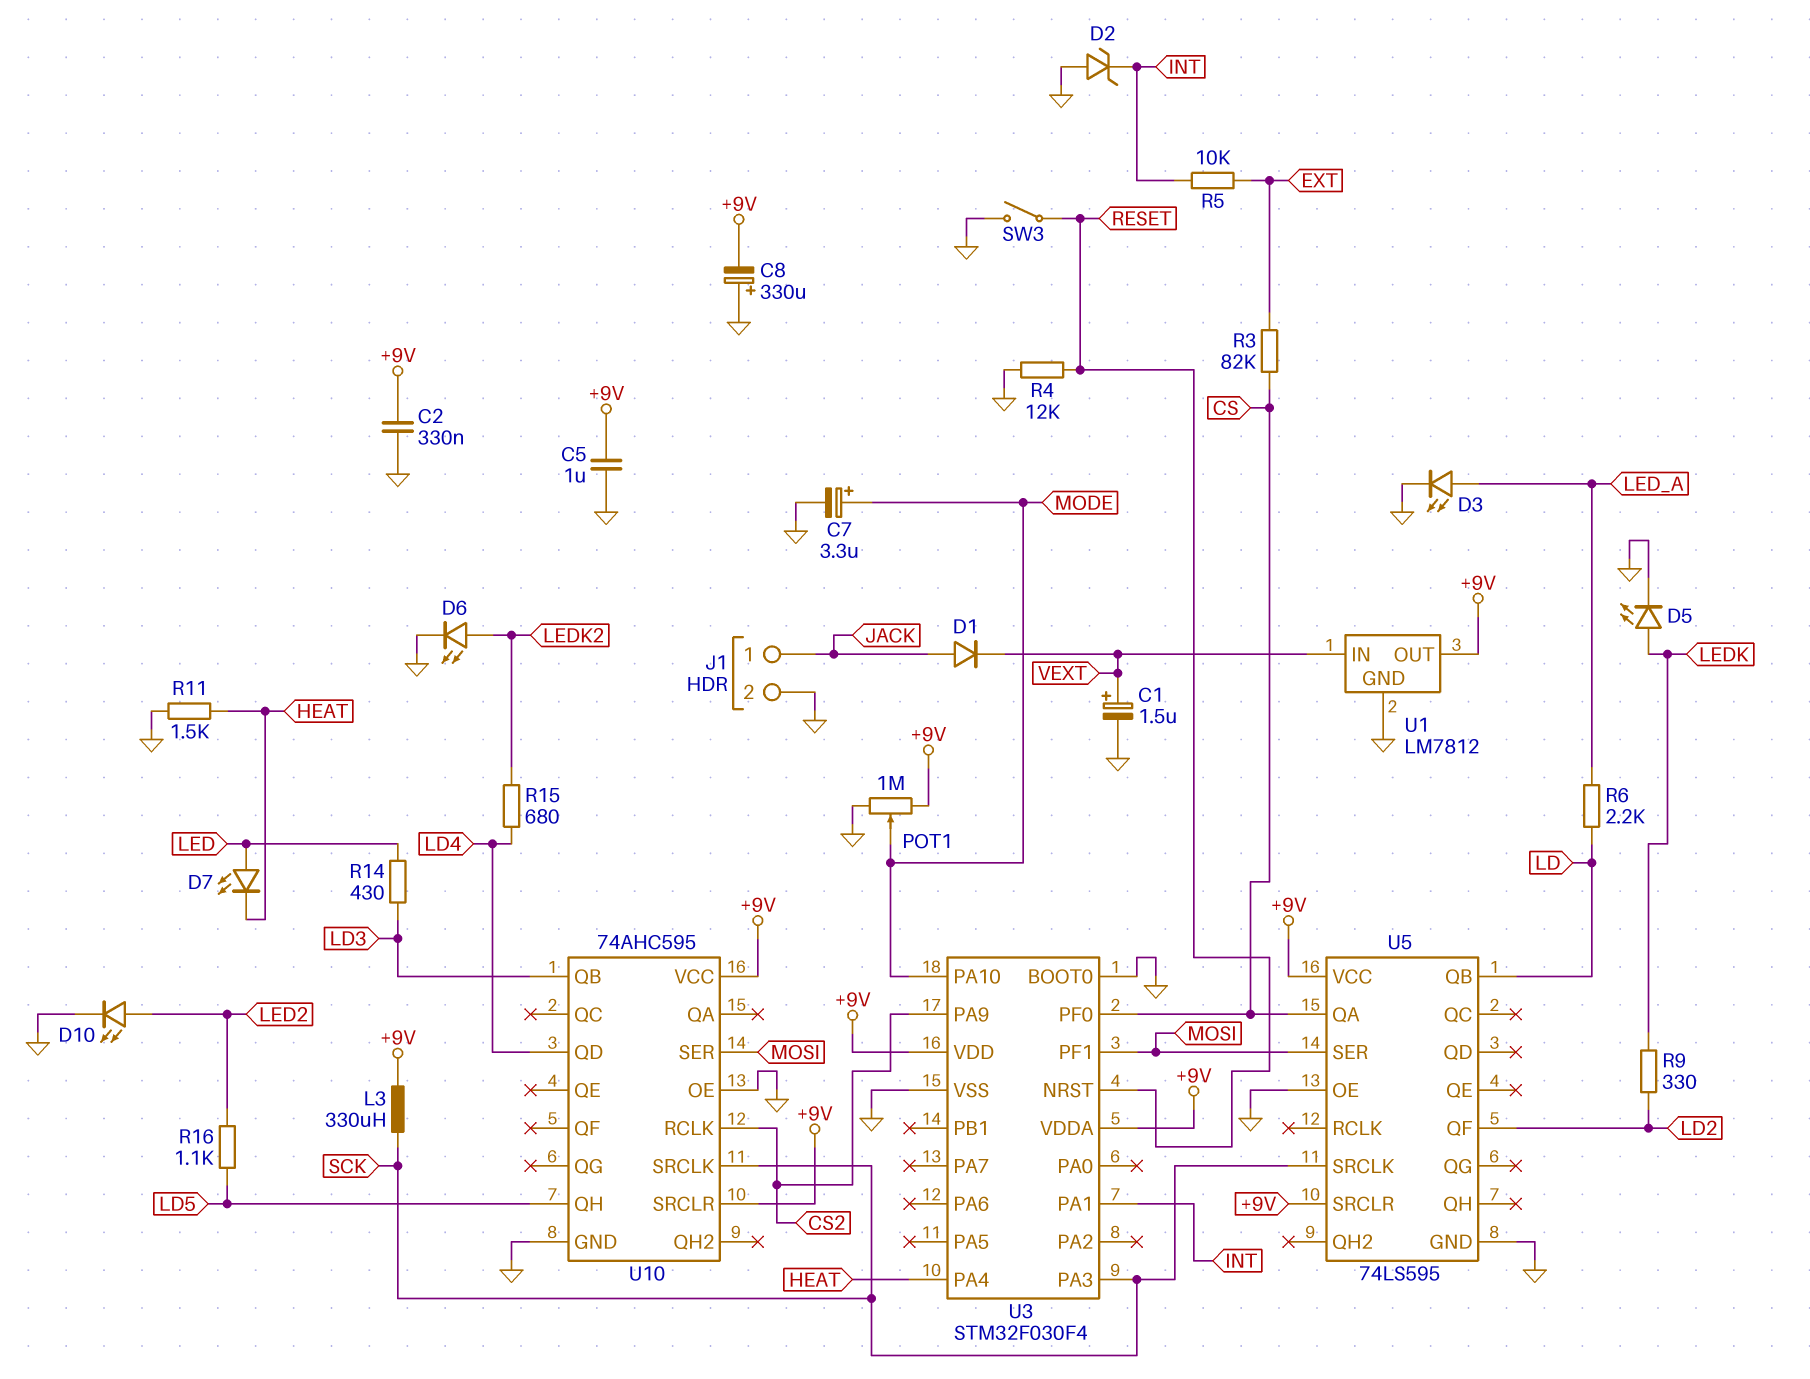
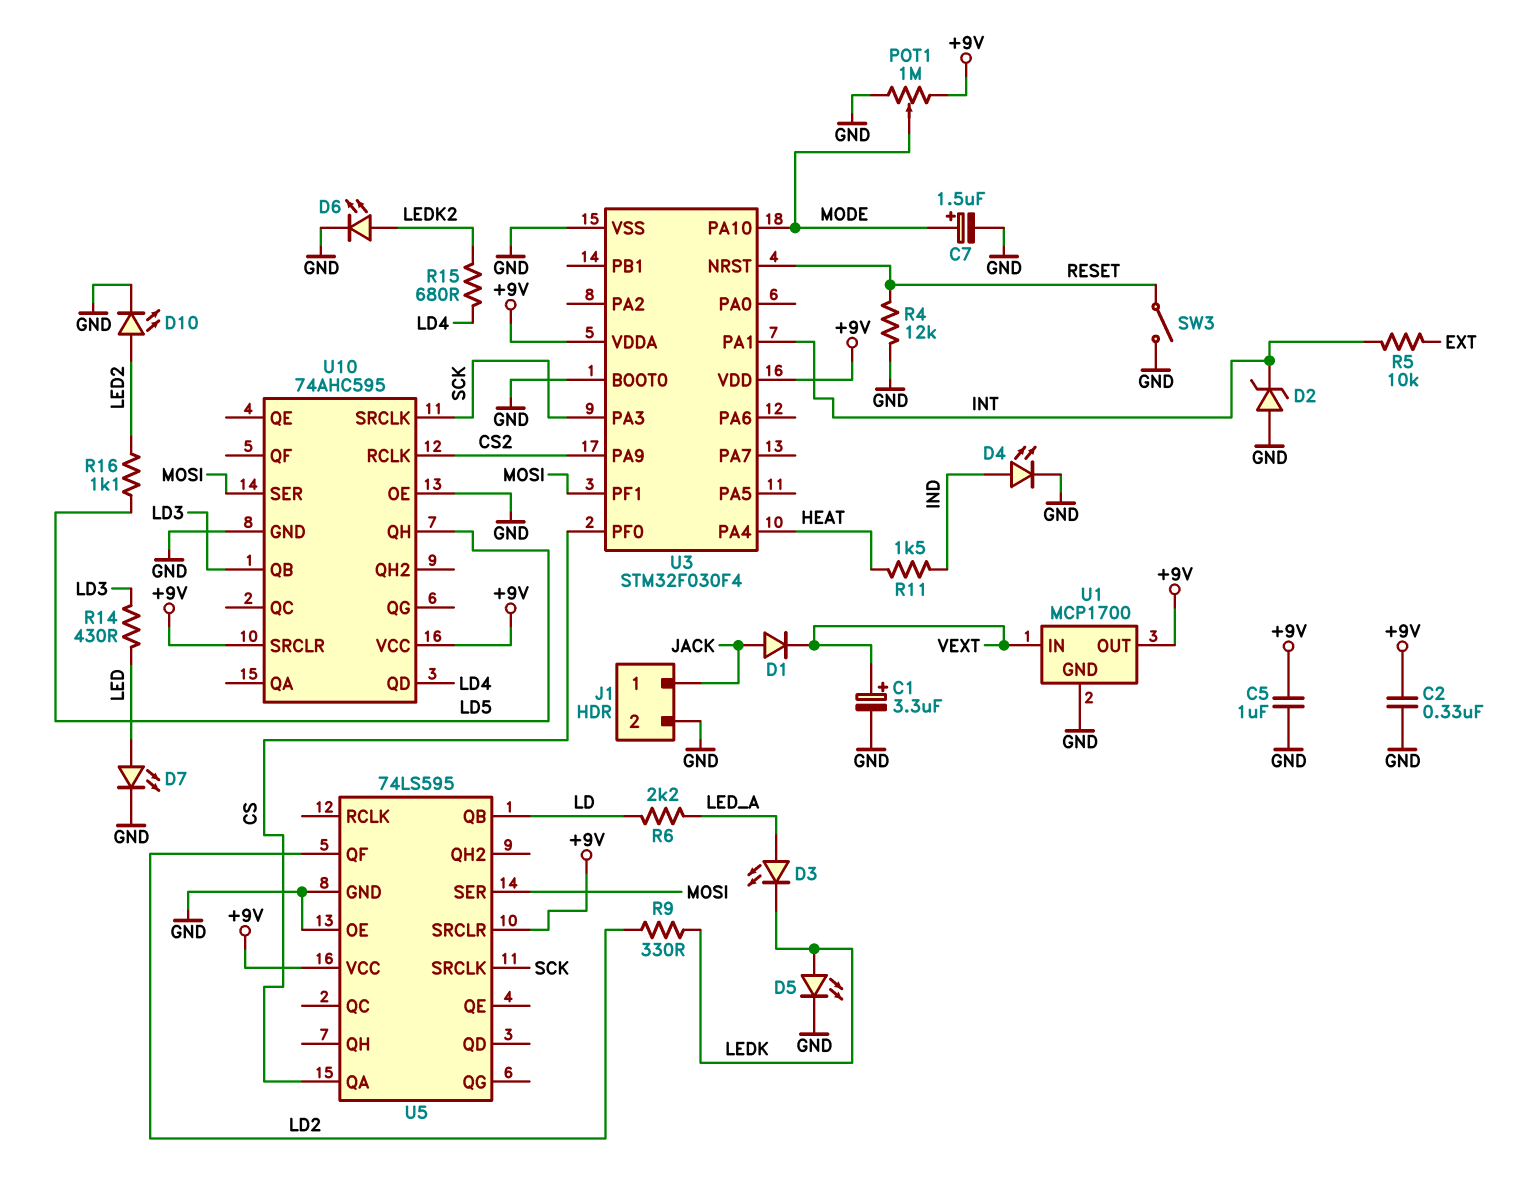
C1: 1.5uF (plus VEXT, minus GND) -> 3.3uF (plus VEXT, minus GND)
C7: 3.3uF (plus MODE, minus GND) -> 1.5uF (plus MODE, minus GND)
C8: 330uF (plus GND, minus +9V) -> none
D3: LED (A LED_A, K GND) -> LED (A LED_A, K LEDK)
D4: none -> LED (A IND, K GND)
D7: LED (A LED, K HEAT) -> LED (A LED, K GND)
L3: 330uH (+9V, SCK) -> none
R3: 82k (CS, EXT) -> none
R11: 1.5k (GND, HEAT) -> 1.5k (HEAT, IND)
U1: LM7812 -> MCP1700

